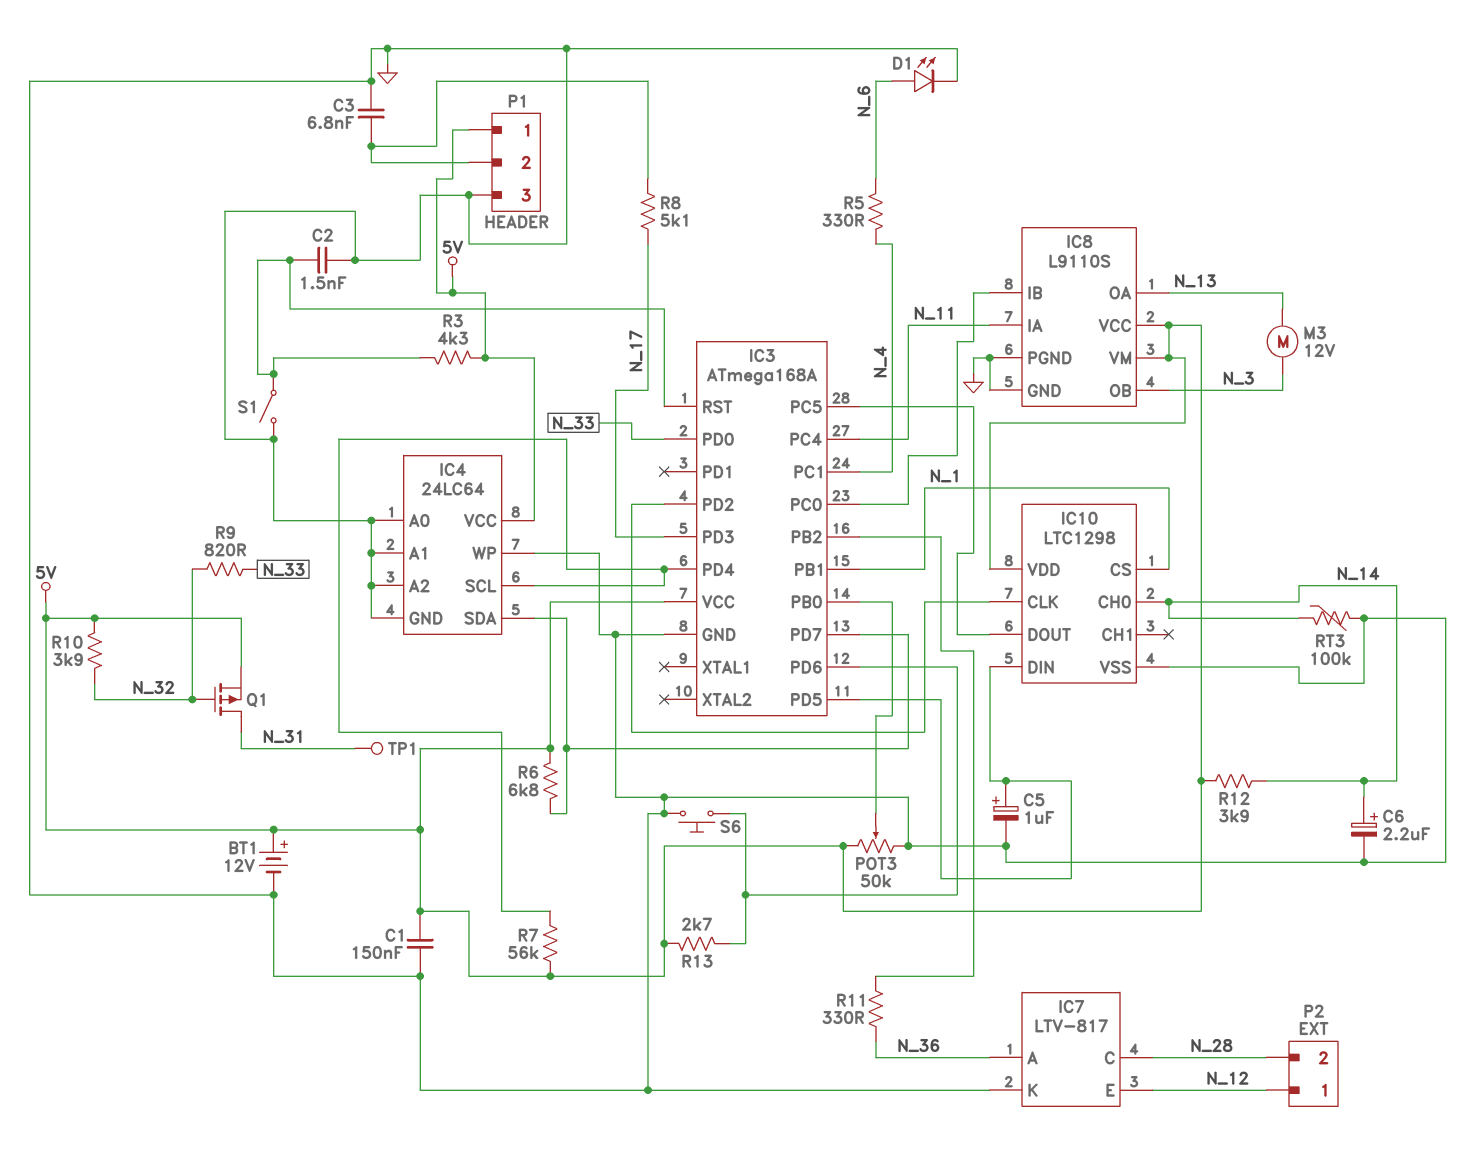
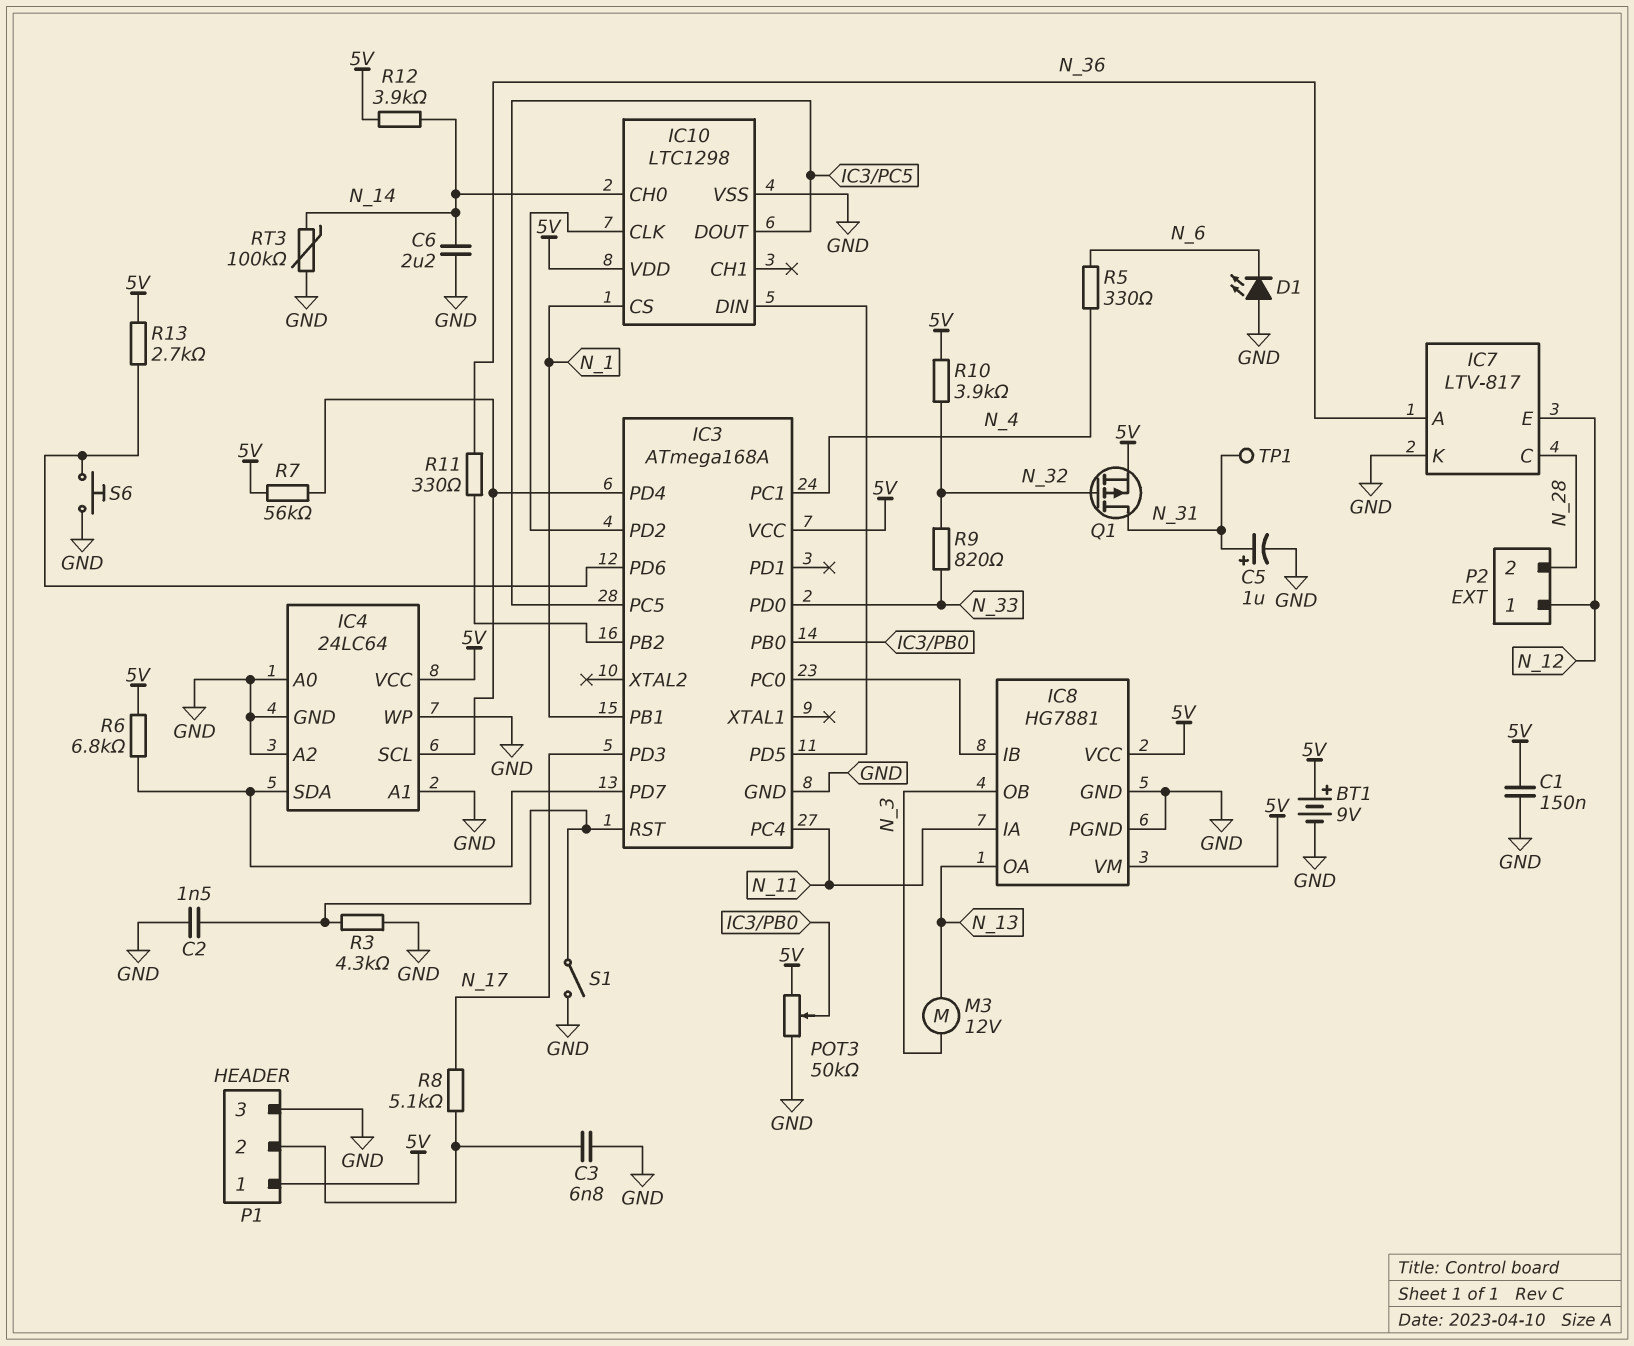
BT1: 12V (plus 5V, minus GND) -> 9V (plus 5V, minus GND)
C5: 1uF (plus IC3/PD5, minus GND) -> 1uF (plus N_31, minus GND)
C6: 2.2uF (plus N_14, minus GND) -> 2.2uF (GND, N_14)
D1: LED (A N_6, K GND) -> LED (A GND, K N_6)
IC8: L9110S -> HG7881
R3: 4.3k (5V, IC3/RST) -> 4.3k (GND, IC3/RST)

